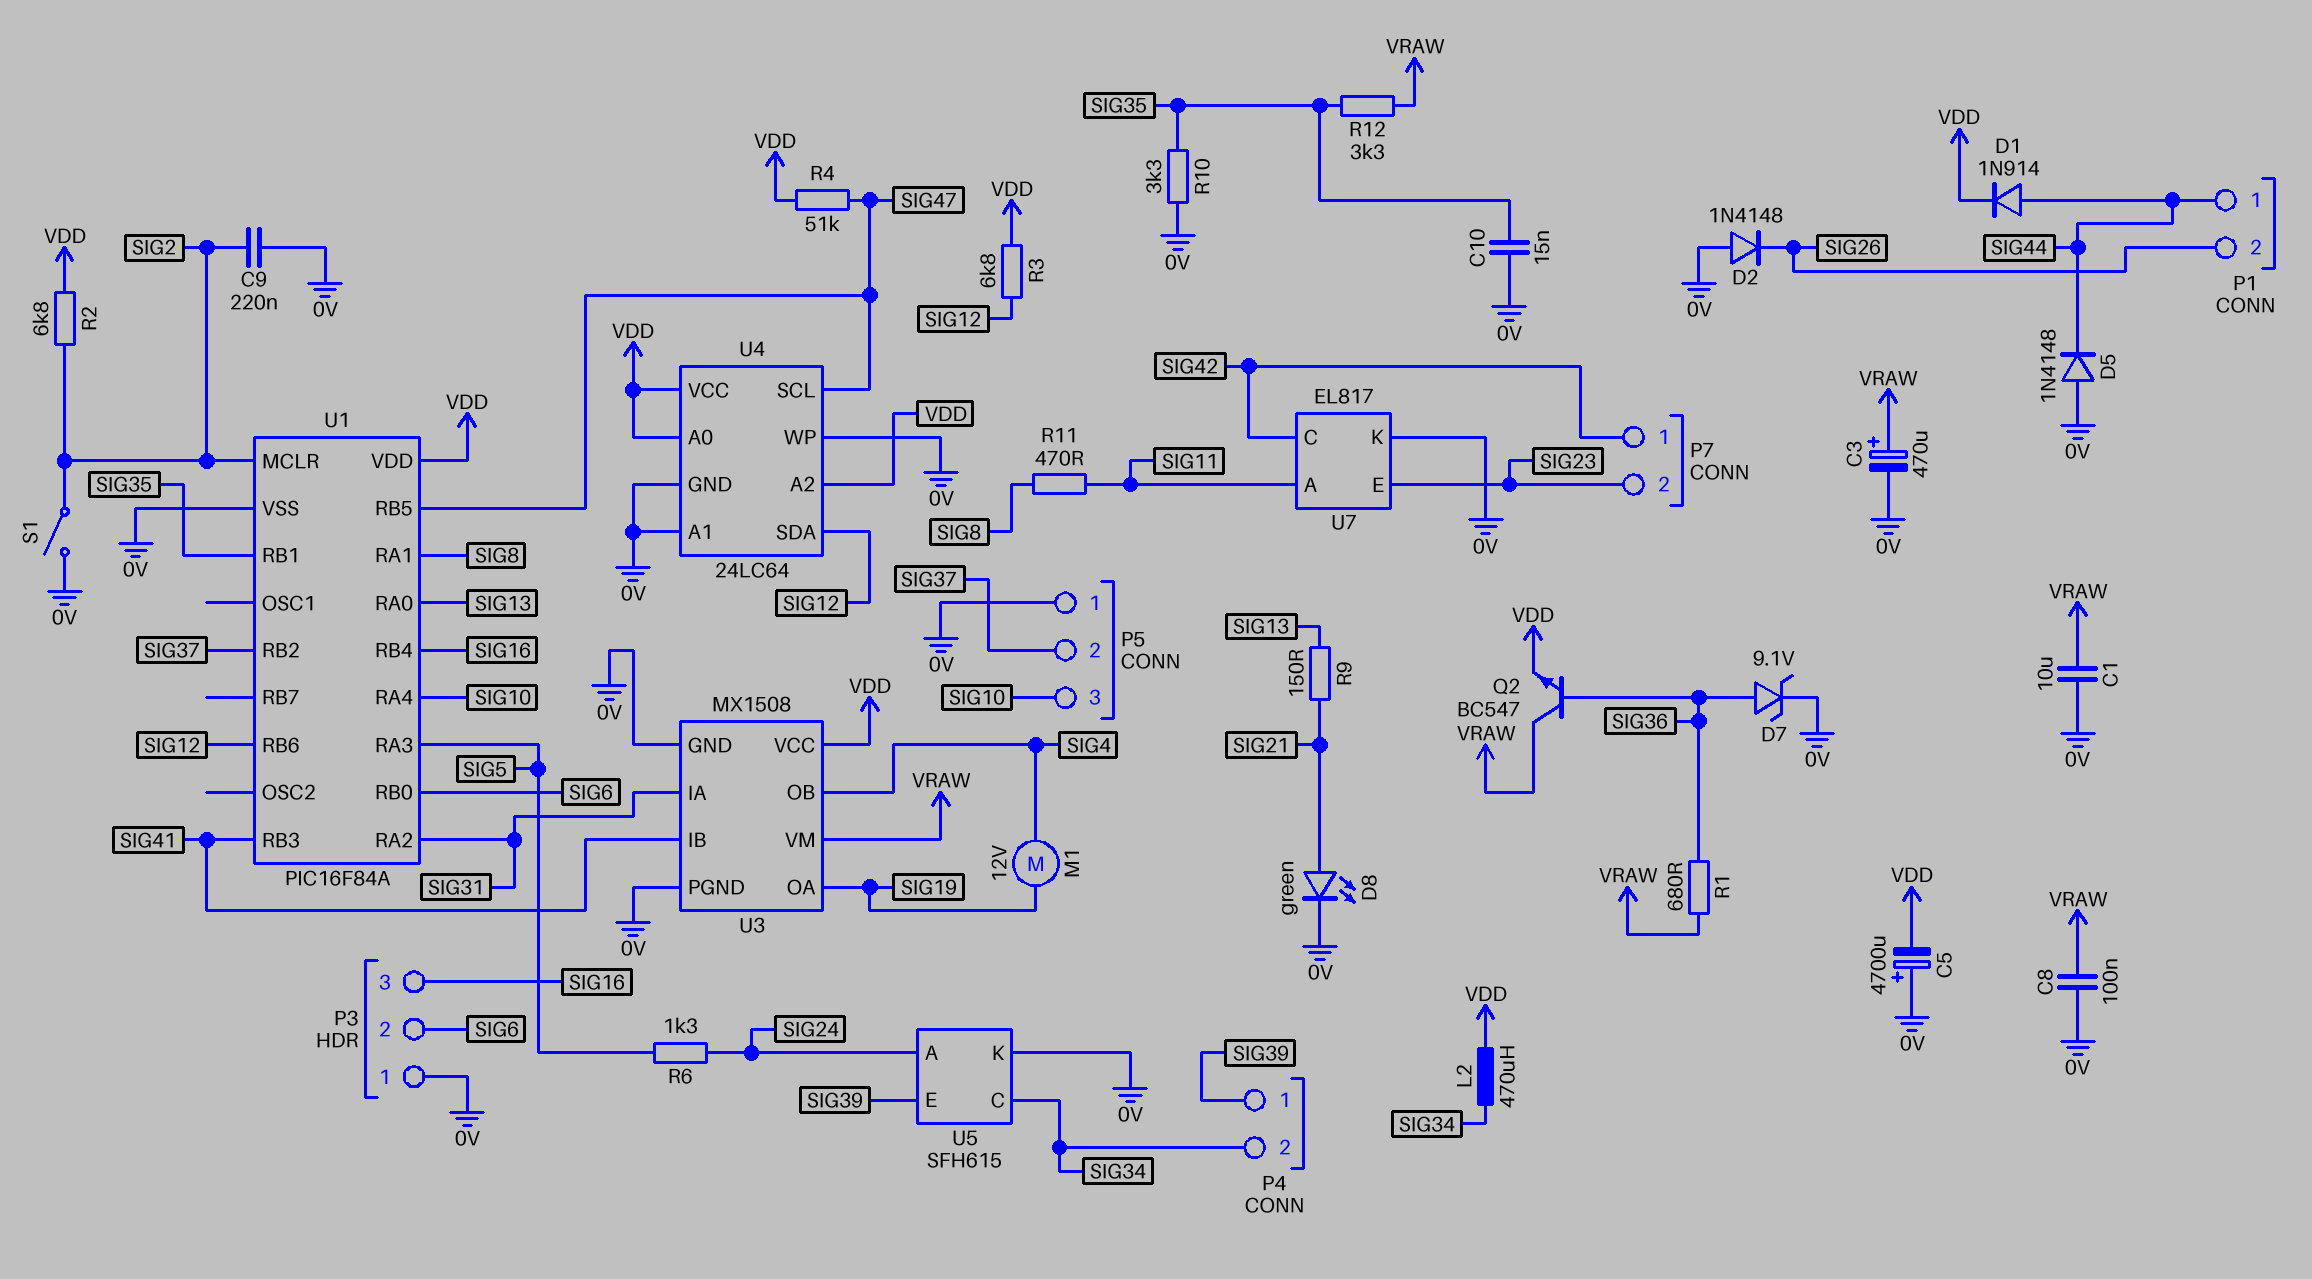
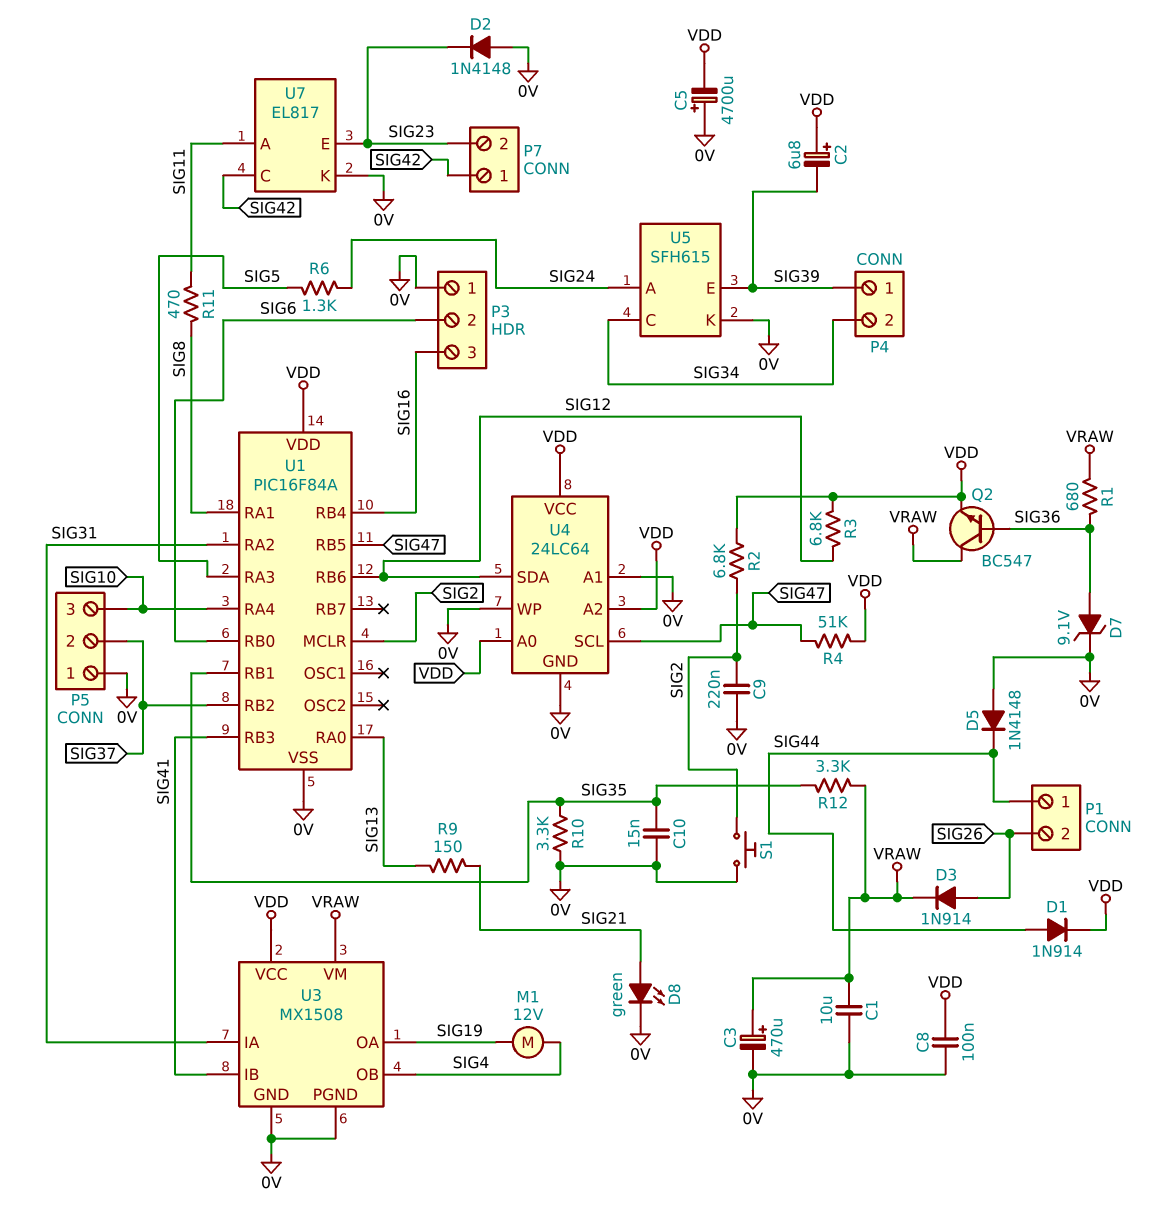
C2: none -> 6.8uF (plus VDD, minus SIG39)
C8: 100nF (0V, VRAW) -> 100nF (0V, VDD)
D2: diode 1N4148 (A 0V, K SIG26) -> diode 1N4148 (A 0V, K SIG23)
D3: none -> diode 1N914 (A SIG26, K VRAW)
L2: 470uH (SIG34, VDD) -> none
S1: switch (0V, SIG2) -> button (0V, SIG2)

